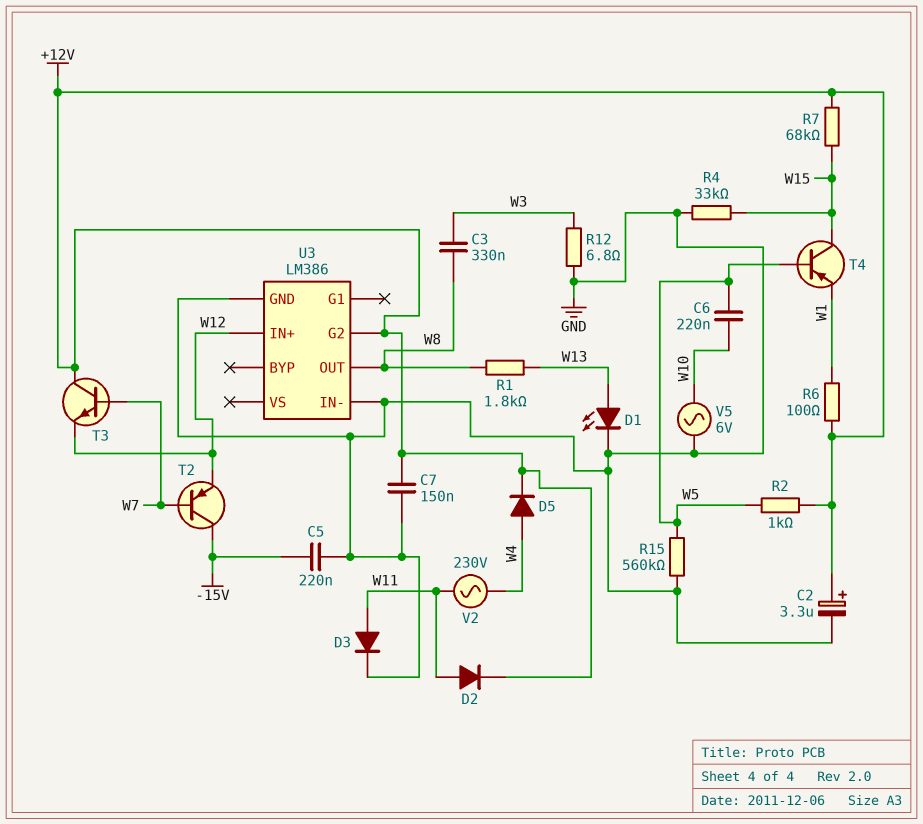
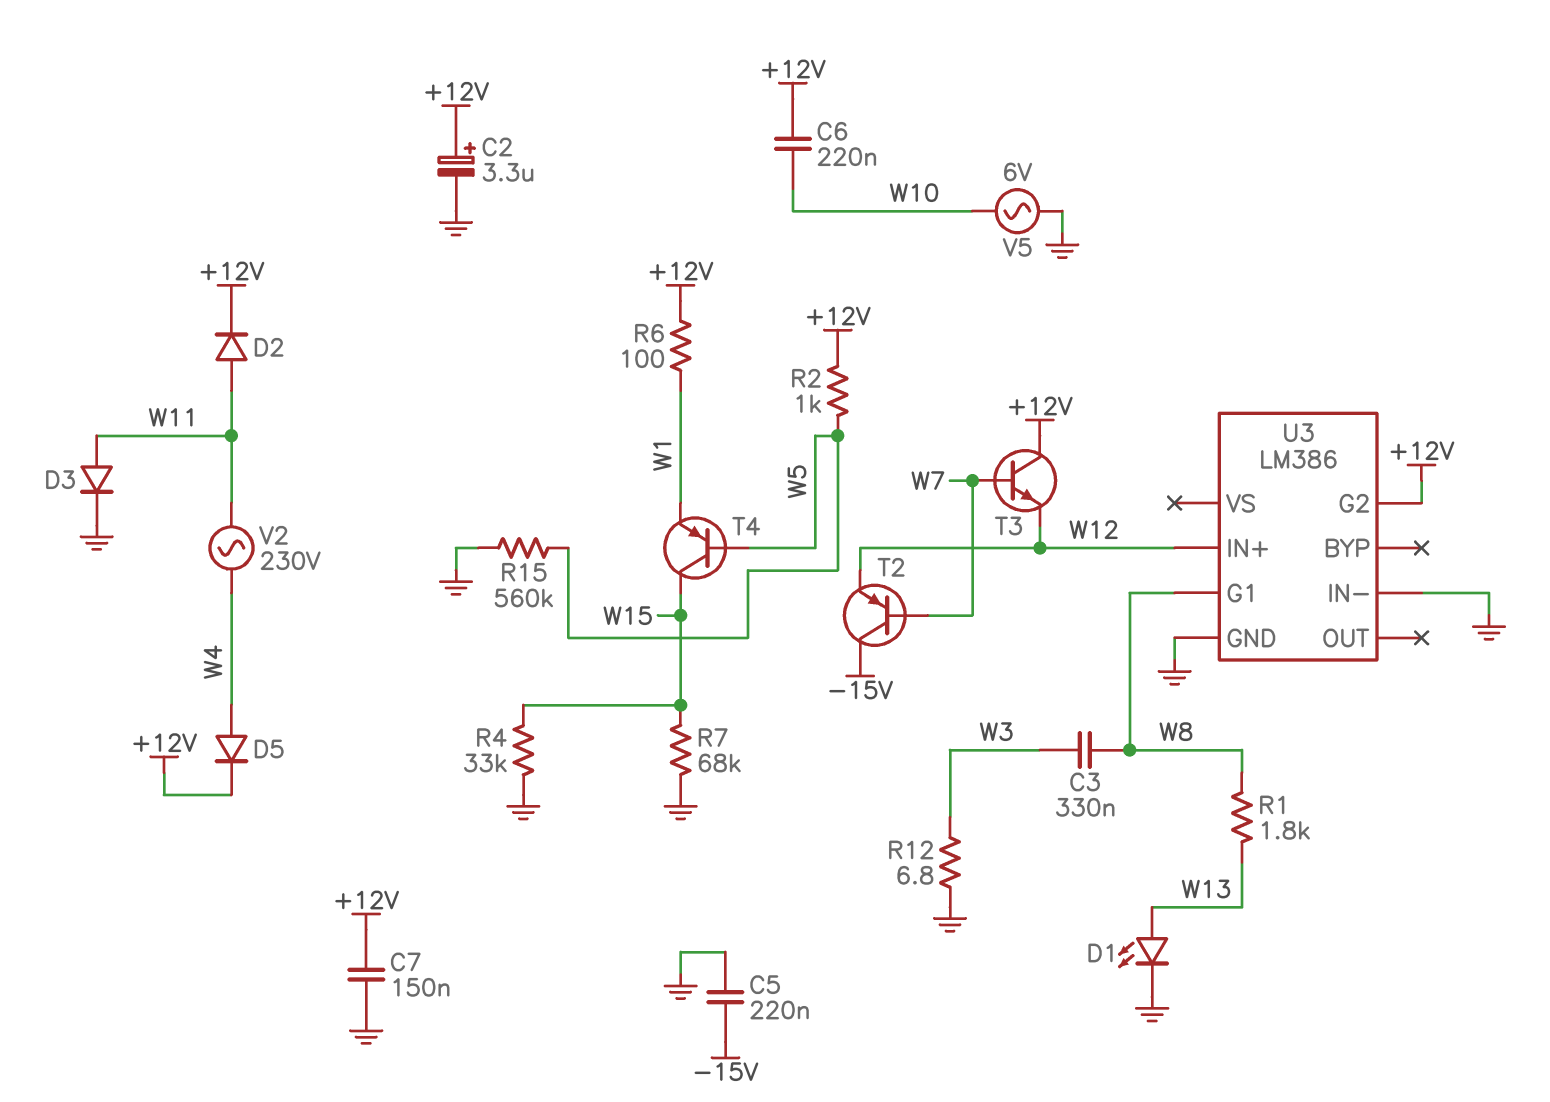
C6: 220nF (W5, W10) -> 220nF (+12V, W10)
R7: 68k (+12V, W15) -> 68k (GND, W15)
U3 pin G1: none -> W8
U3 pin OUT: W8 -> none

